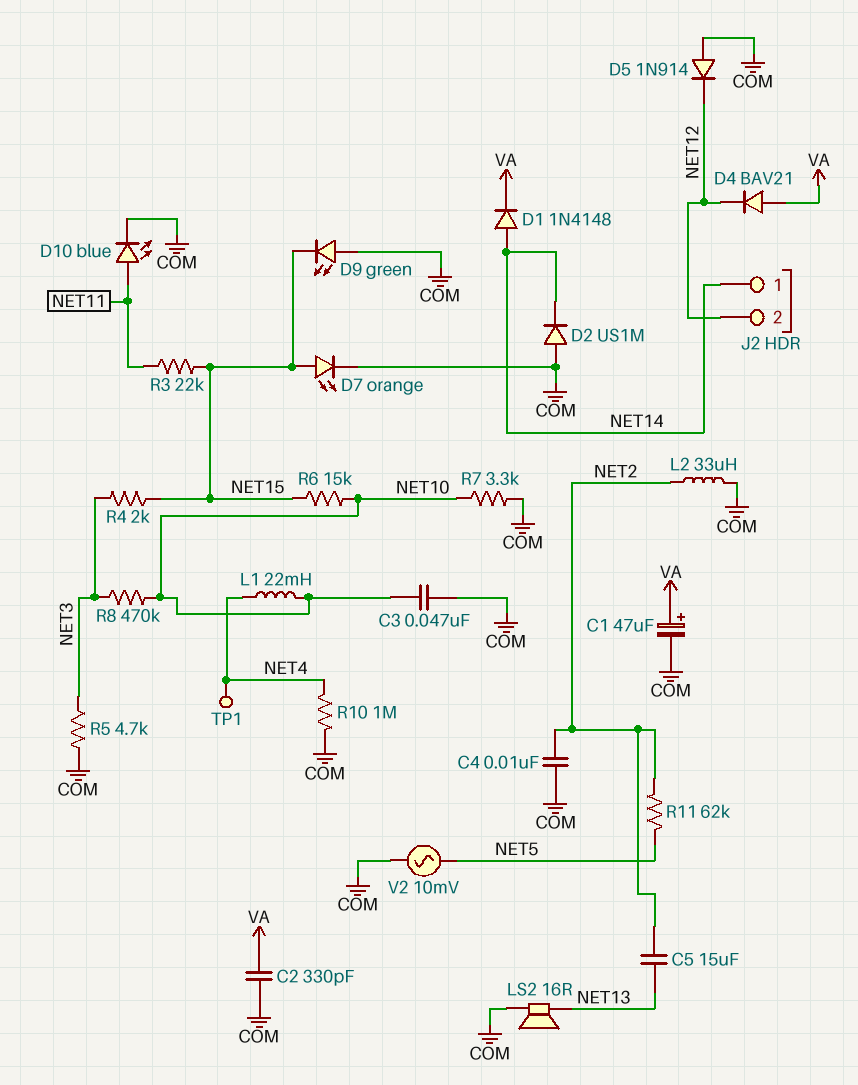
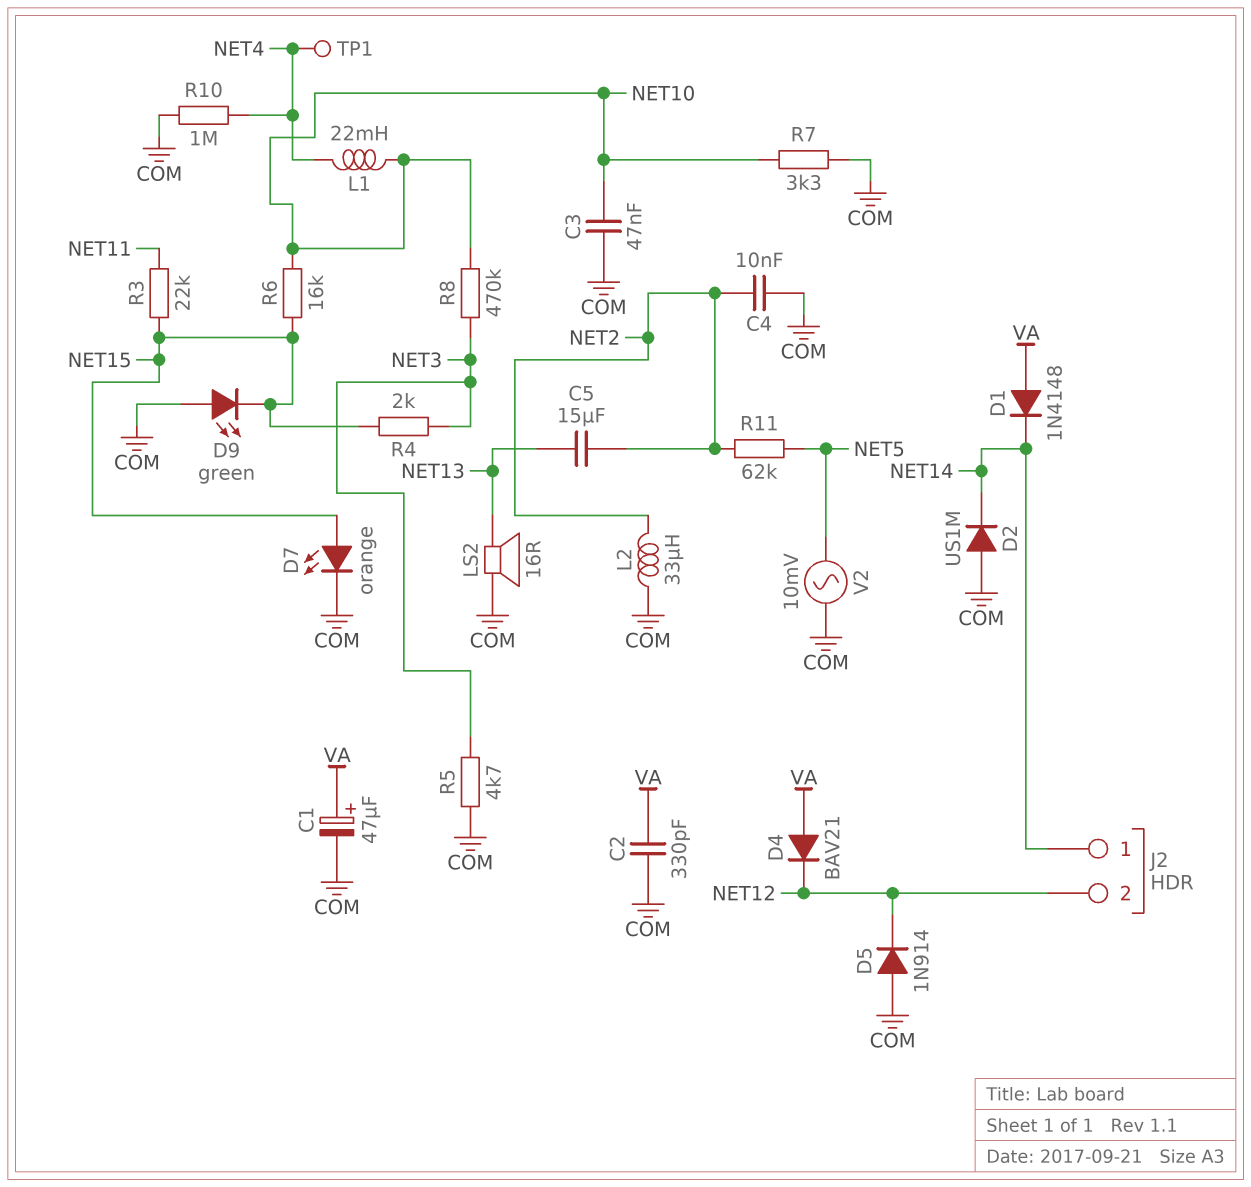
D1: diode 1N4148 (A NET14, K VA) -> diode 1N4148 (A VA, K NET14)
D10: LED blue (A NET11, K COM) -> none
R6: 15k (NET10, NET15) -> 16k (NET10, NET15)

